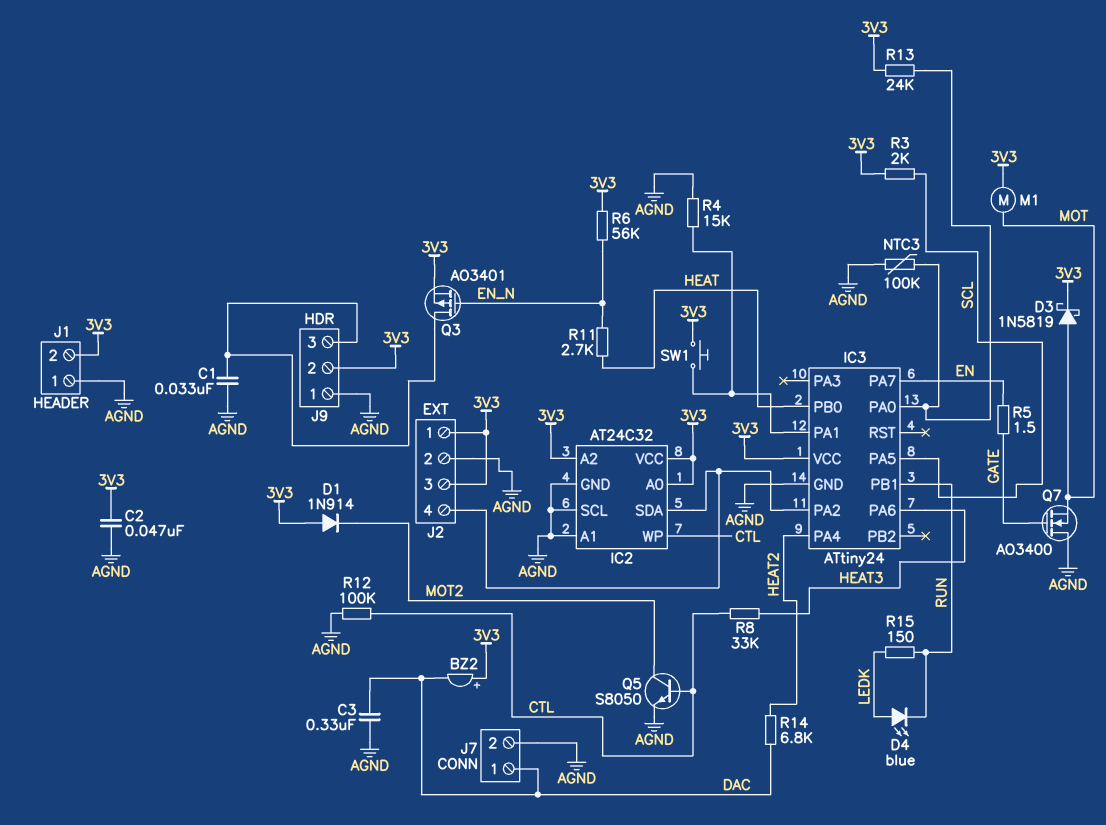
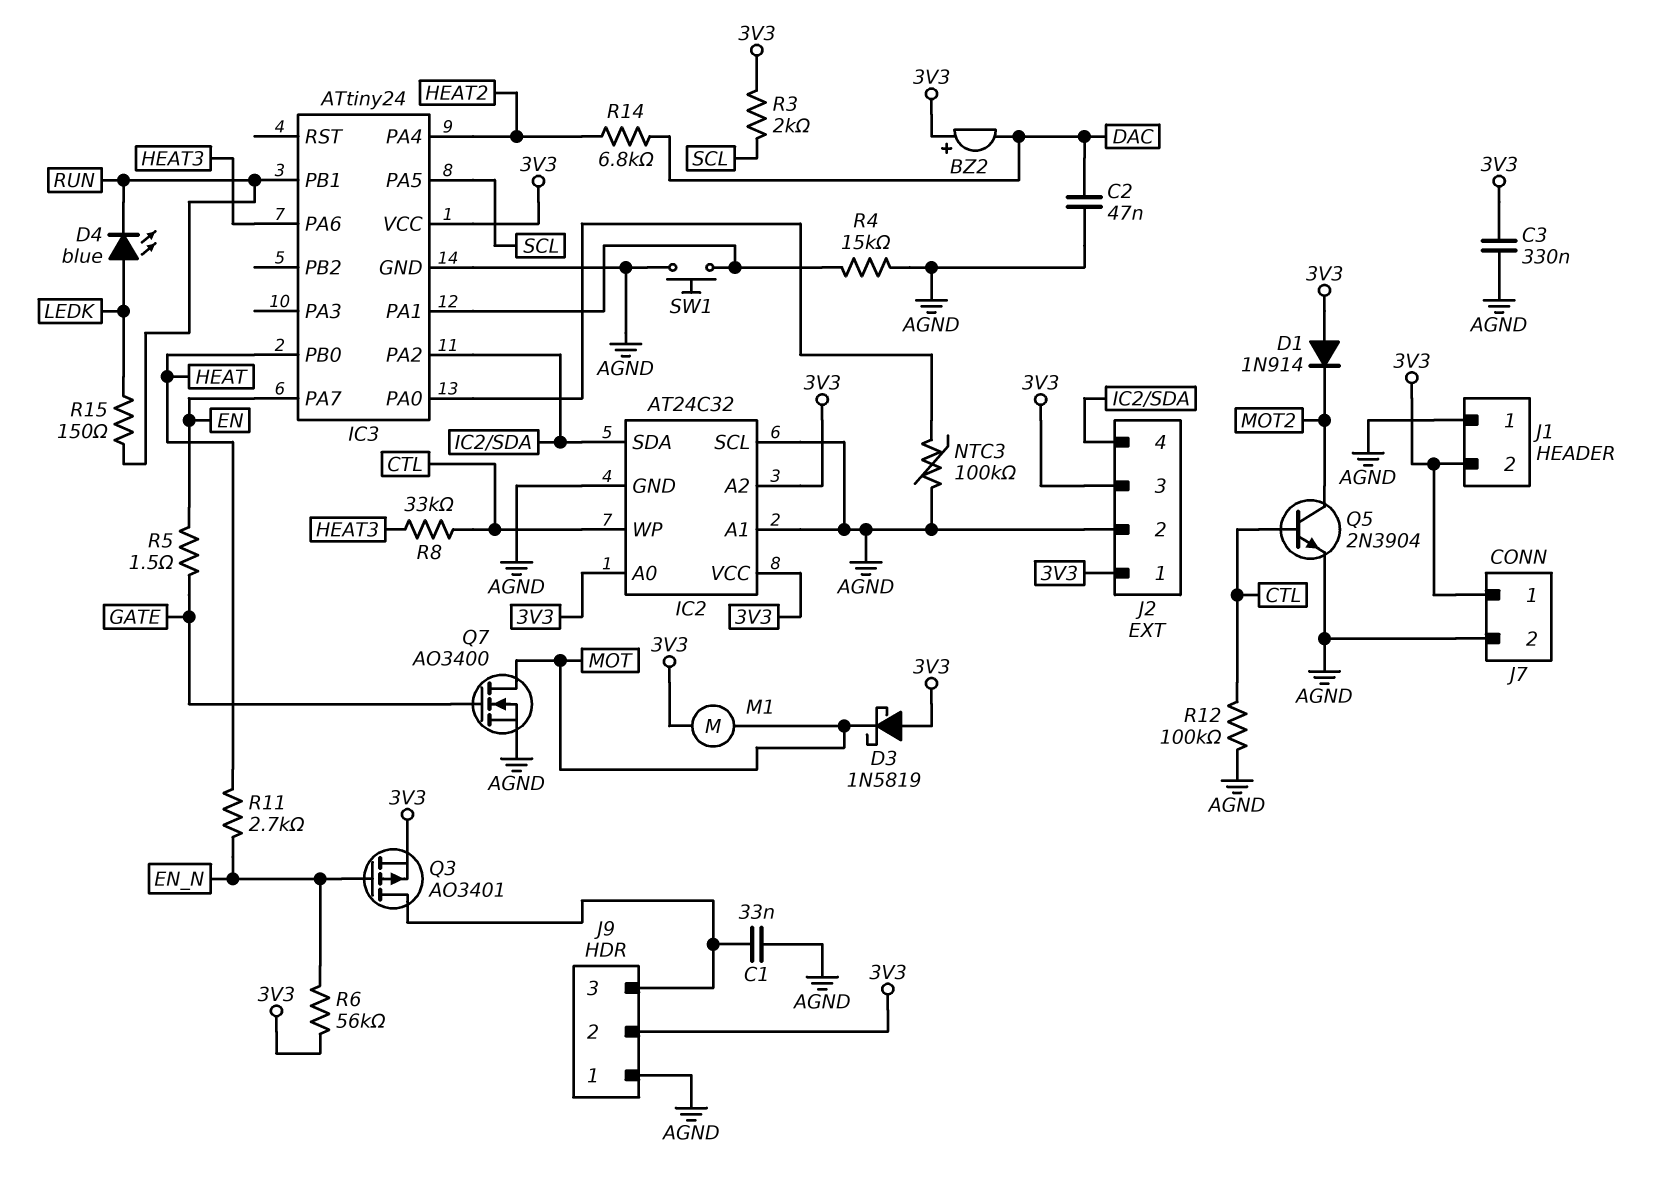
C2: 47nF (3V3, AGND) -> 47nF (AGND, DAC)
C3: 330nF (AGND, DAC) -> 330nF (3V3, AGND)
D3: schottky 1N5819 (A MOT, K 3V3) -> schottky 1N5819 (A 3V3, K MOT)
J7 pin 1: DAC -> 3V3
Q5: NPN S8050 (B CTL, C MOT2, E AGND) -> NPN 2N3904 (B CTL, C MOT2, E AGND)
Q7: NMOS AO3400 (G GATE, D AGND, S MOT) -> NMOS AO3400 (G GATE, D MOT, S AGND)
R13: 24k (3V3, IC3/PA0) -> none
SW1: button (3V3, IC3/PA1) -> button (AGND, IC3/PA1)

